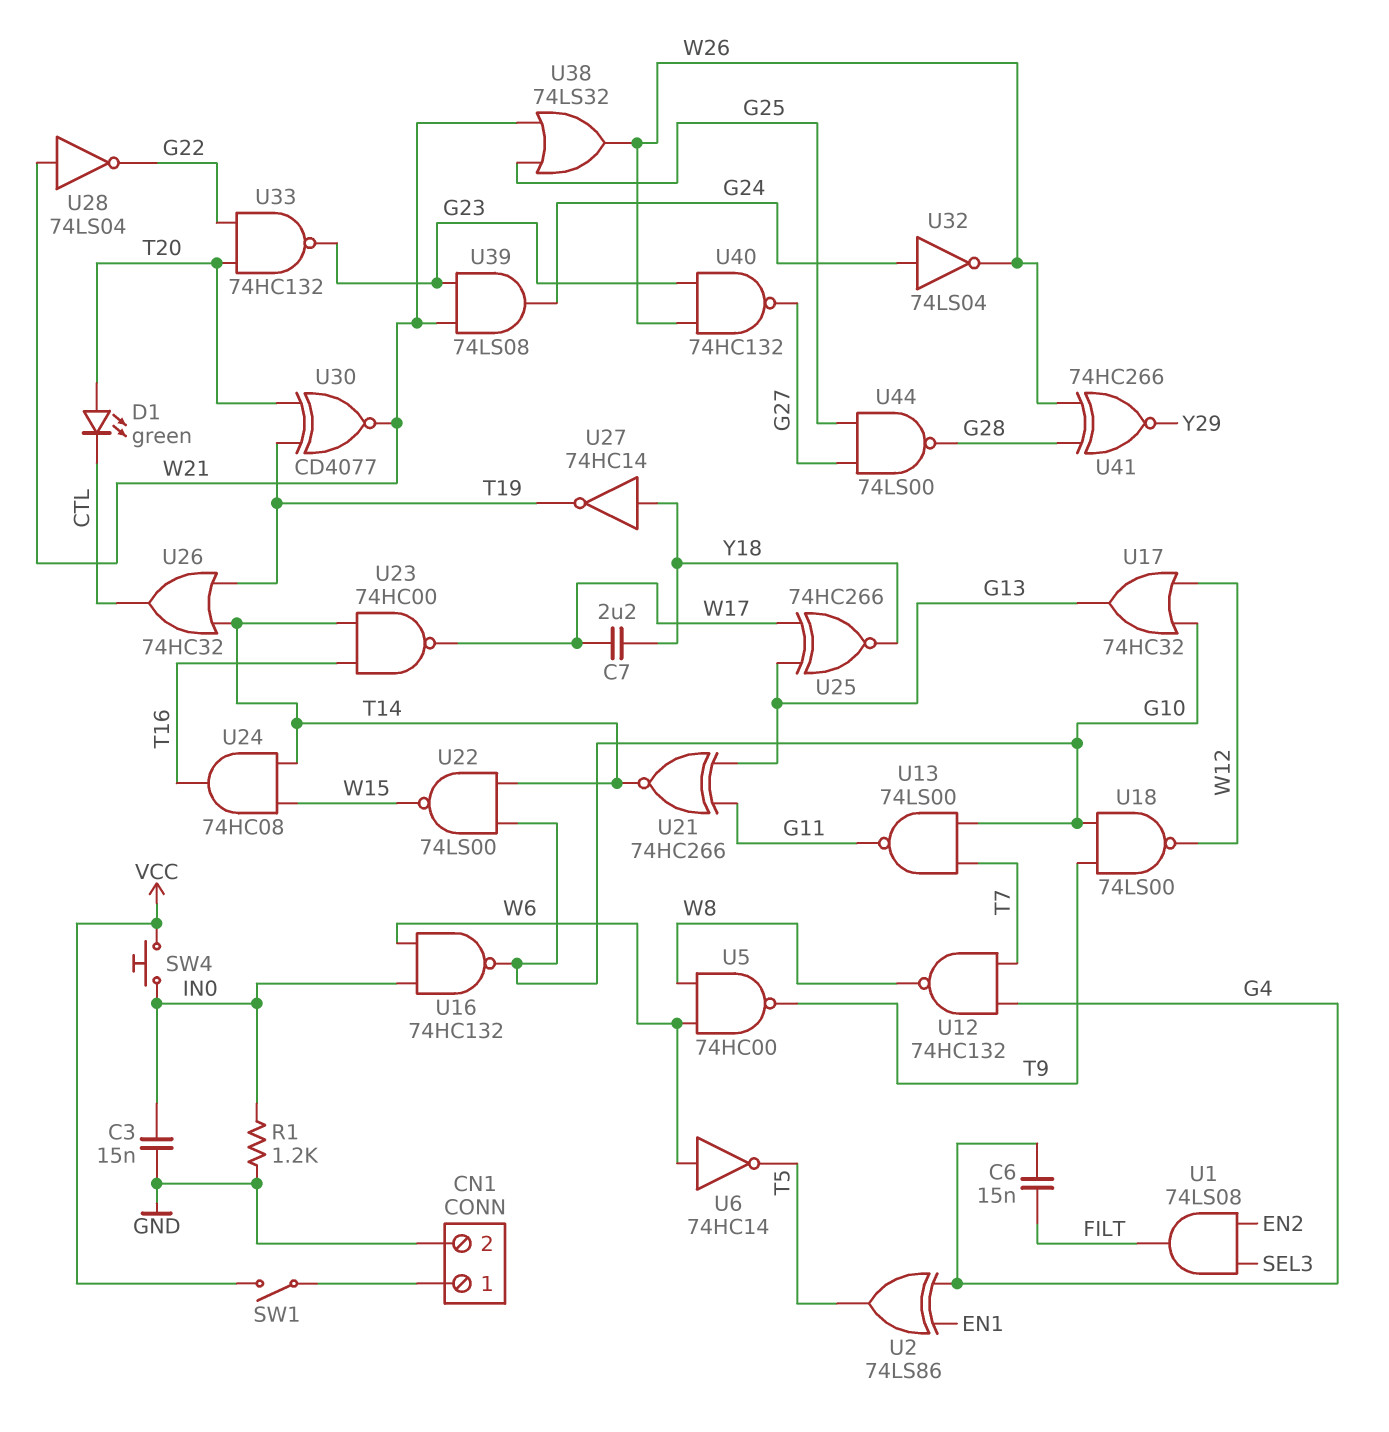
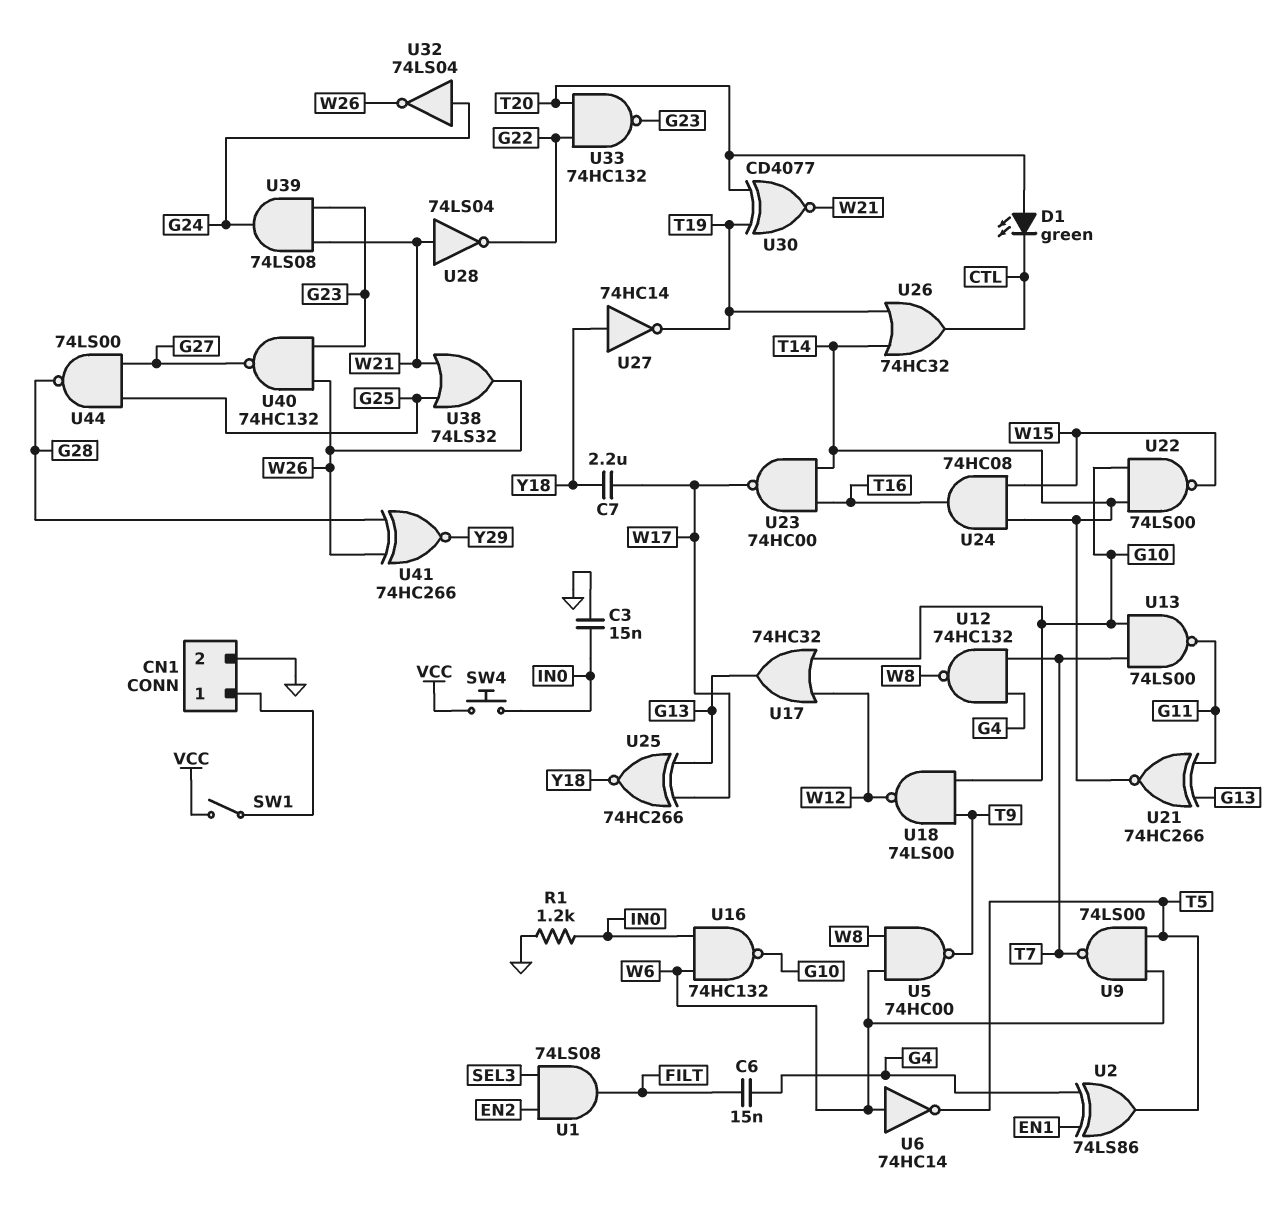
U9: none -> NAND 74LS00 (in T5, in W6, out T7)

